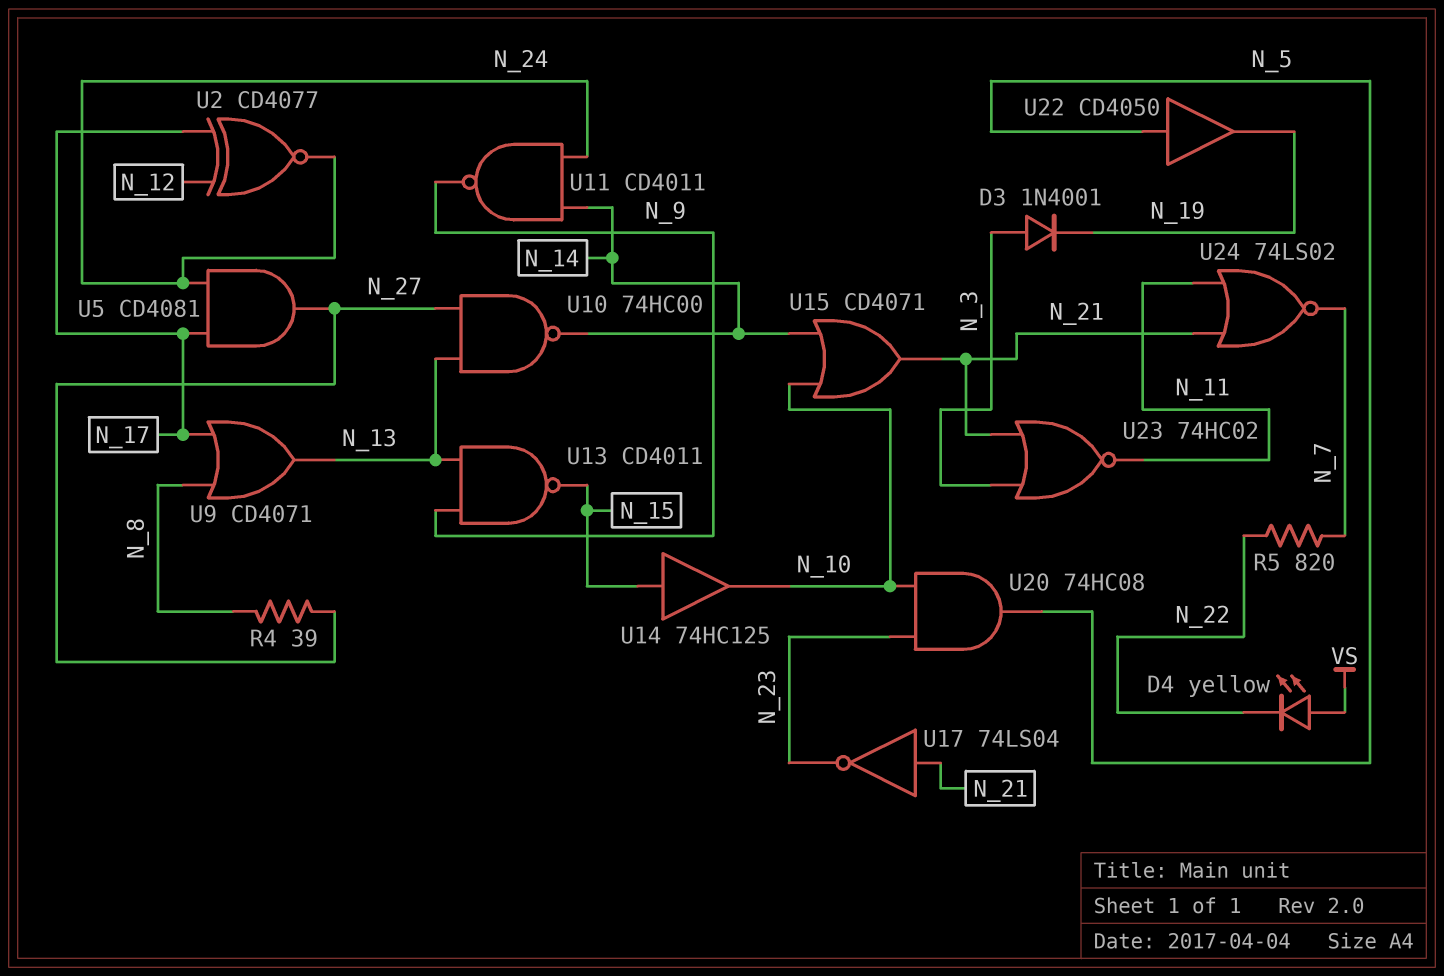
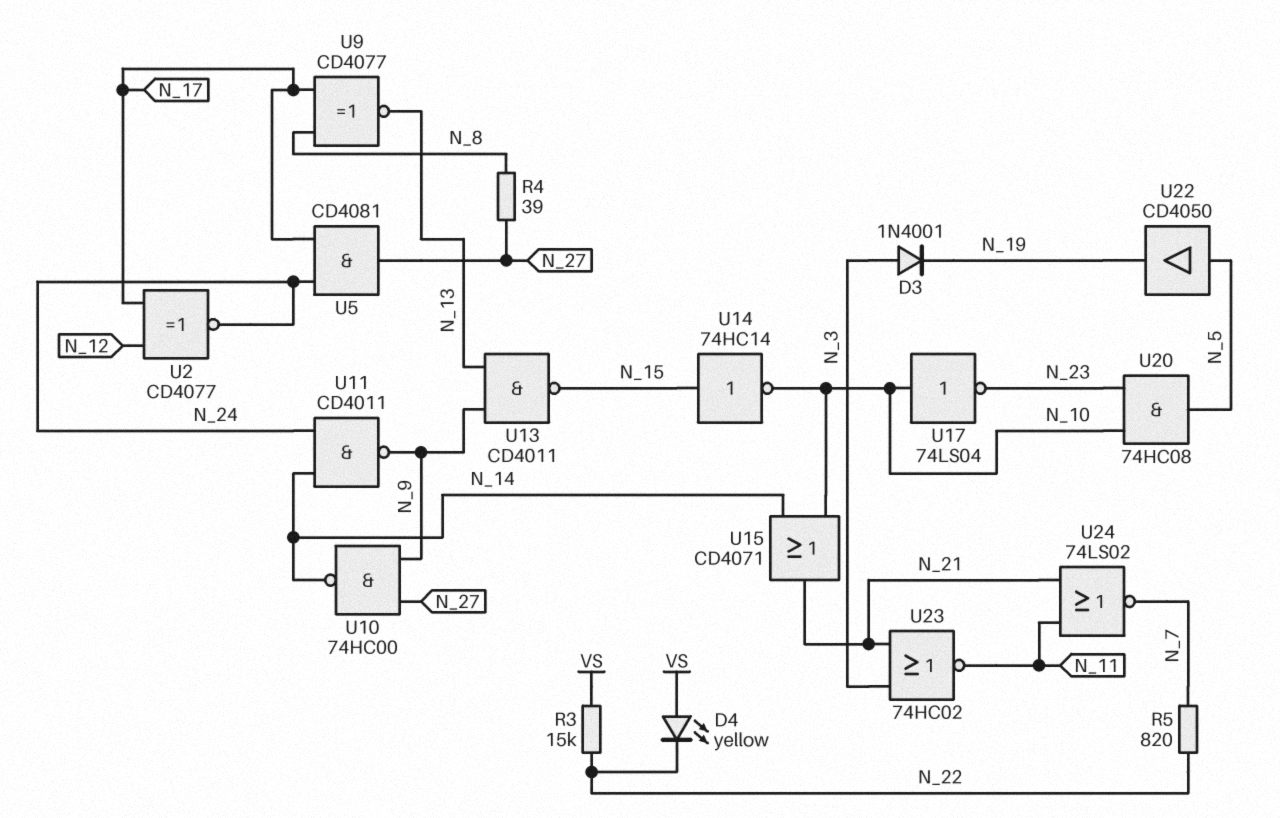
R3: none -> 15k (N_22, VS)
U9: OR CD4071 (in N_8, in N_17, out N_13) -> XNOR CD4077 (in N_8, in N_17, out N_13)
U10: NAND 74HC00 (in N_13, in N_27, out N_14) -> NAND 74HC00 (in N_9, in N_27, out N_14)
U14: buffer 74HC125 (in N_15, out N_10) -> NOT 74HC14 (in N_15, out N_10)
U17: NOT 74LS04 (in N_21, out N_23) -> NOT 74LS04 (in N_10, out N_23)

